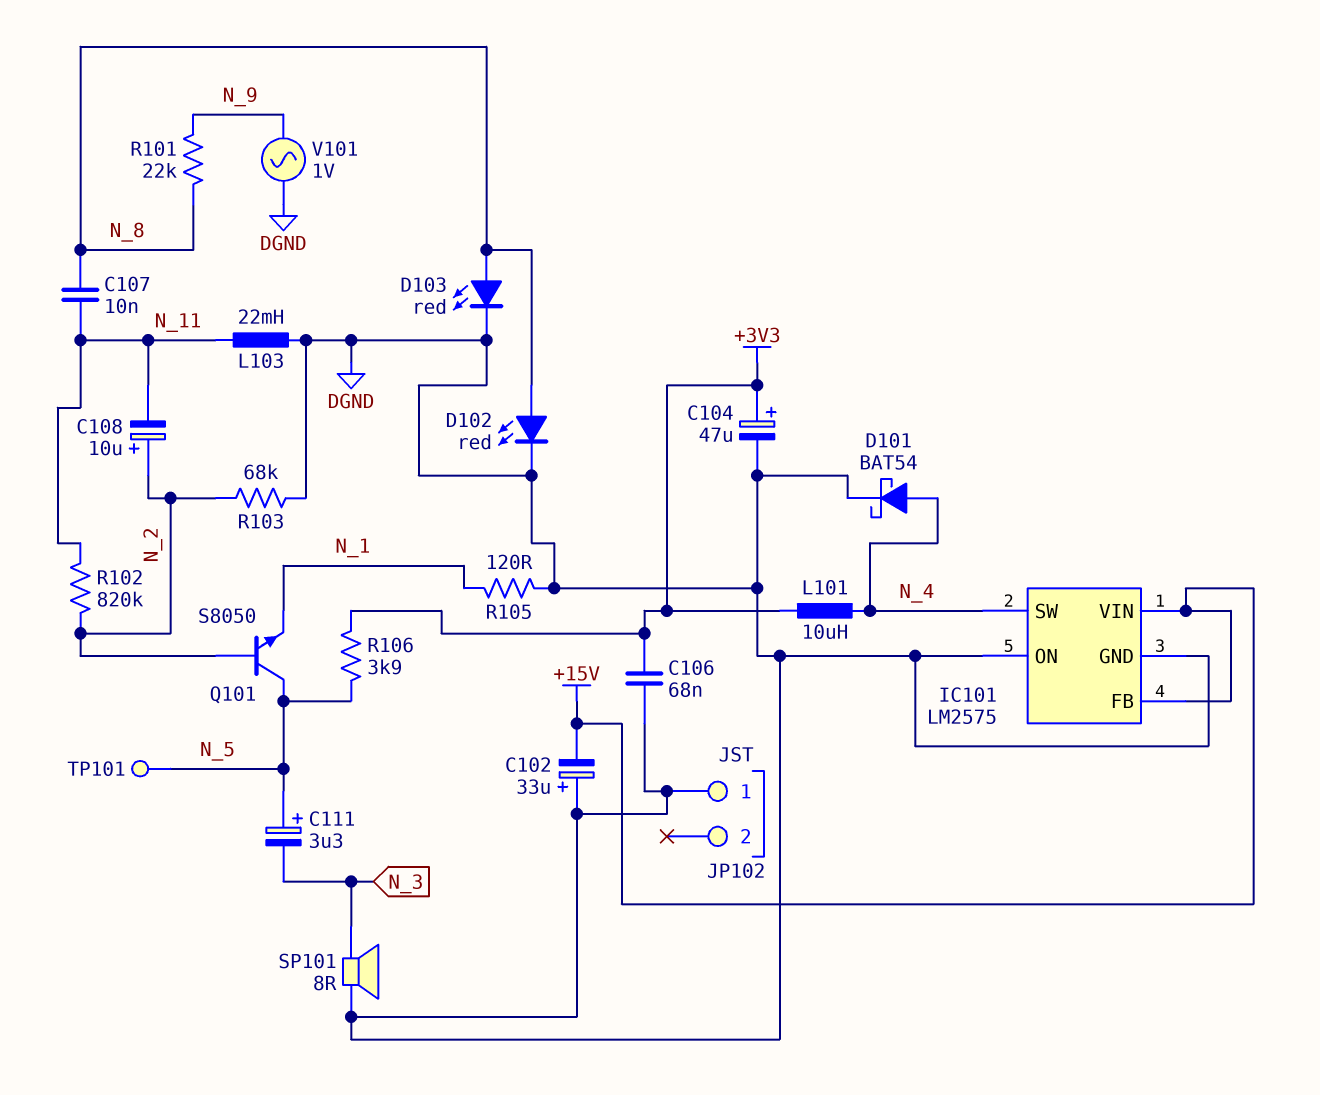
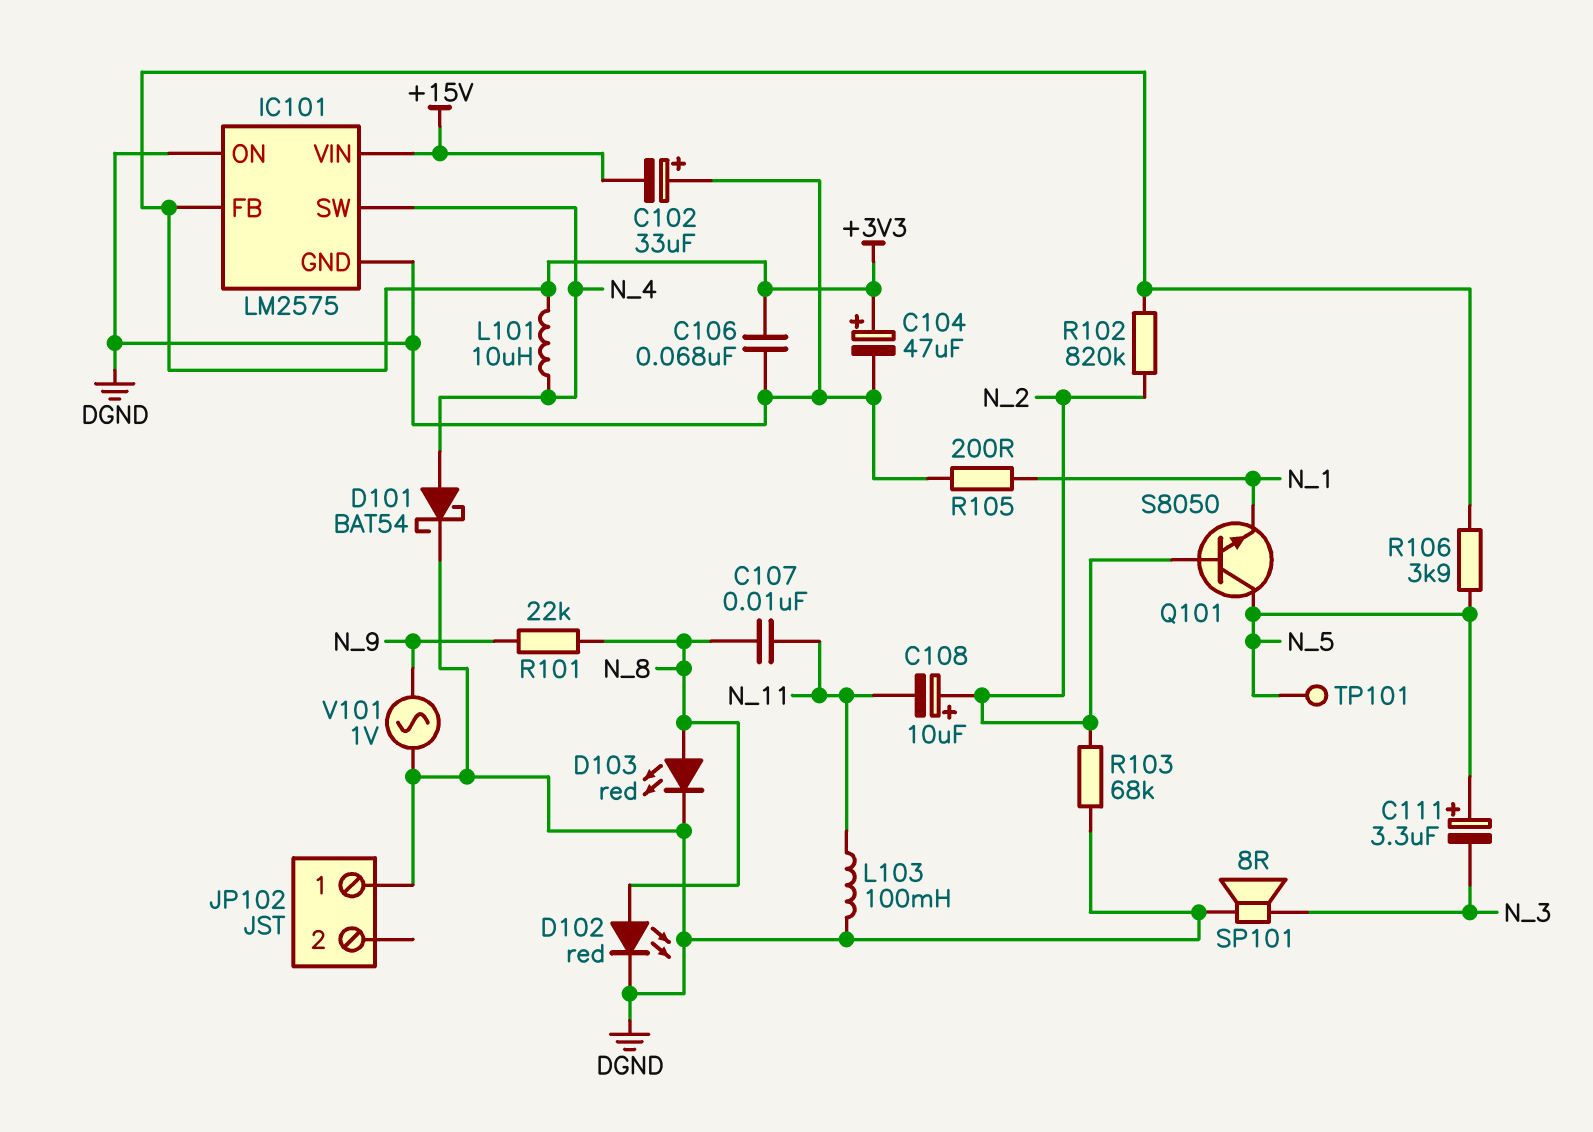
IC101 pin FB: +15V -> +3V3
L103: 22mH (DGND, N_11) -> 100mH (DGND, N_11)
R102: 820k (N_2, N_11) -> 820k (+3V3, N_2)
R105: 120 (DGND, N_1) -> 200 (DGND, N_1)

